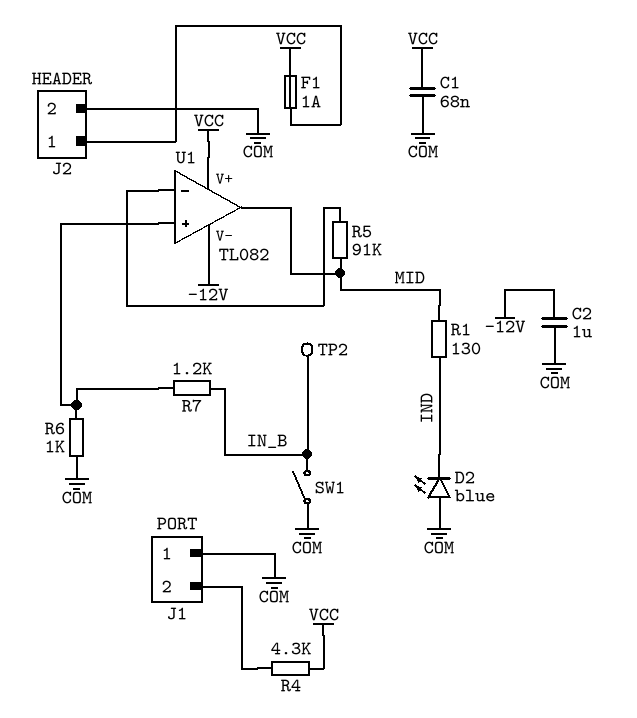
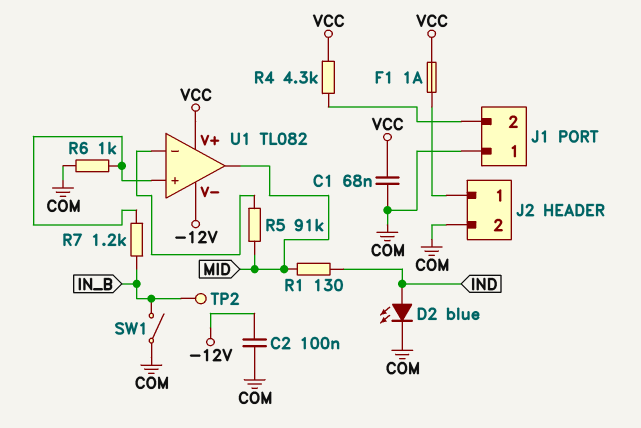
C2: 1uF (-12V, COM) -> 100nF (-12V, COM)
D2: LED blue (A COM, K IND) -> LED blue (A IND, K COM)

